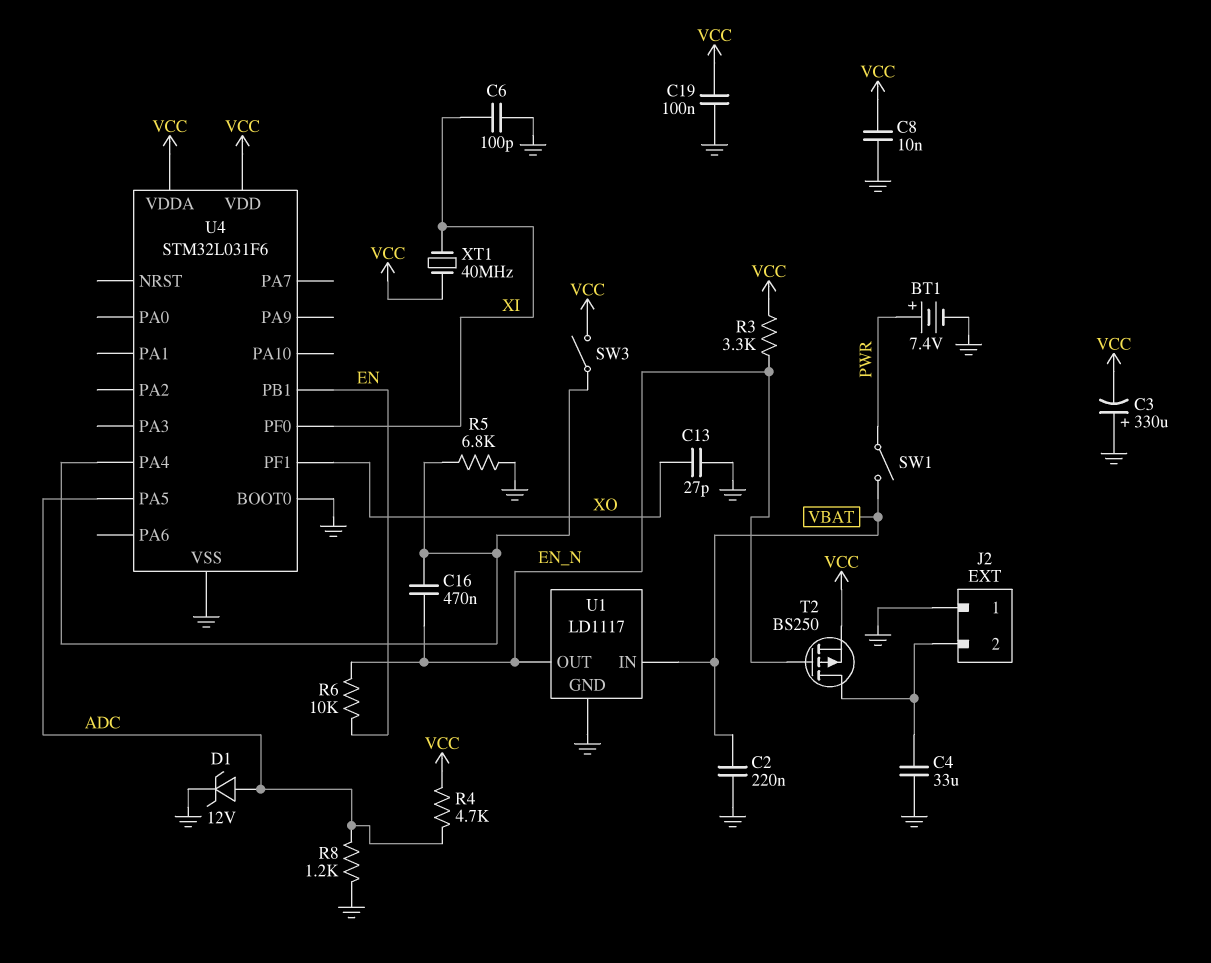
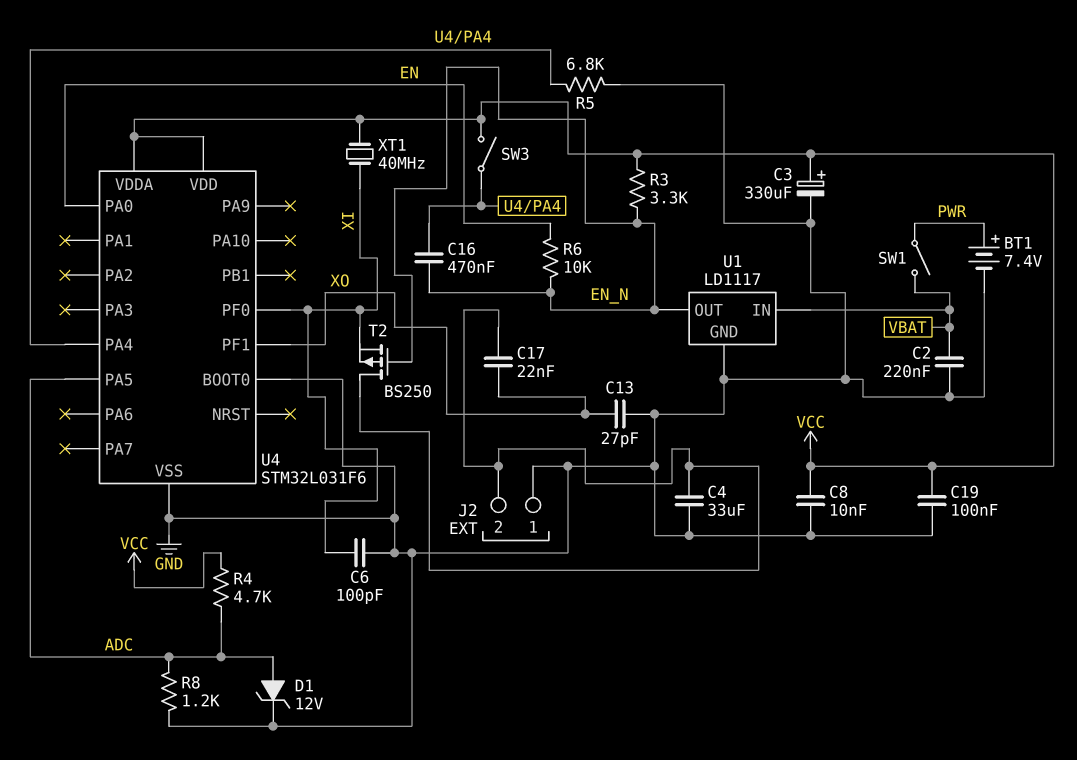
C3: 330uF (plus GND, minus VCC) -> 330uF (plus VCC, minus GND)
C17: none -> 22nF (J2/2, XO)
T2: PMOS BS250 (G EN_N, D J2/2, S VCC) -> PMOS BS250 (G EN_N, D J2/2, S XI)
U4 pin PA0: none -> EN
U4 pin PB1: EN -> none

